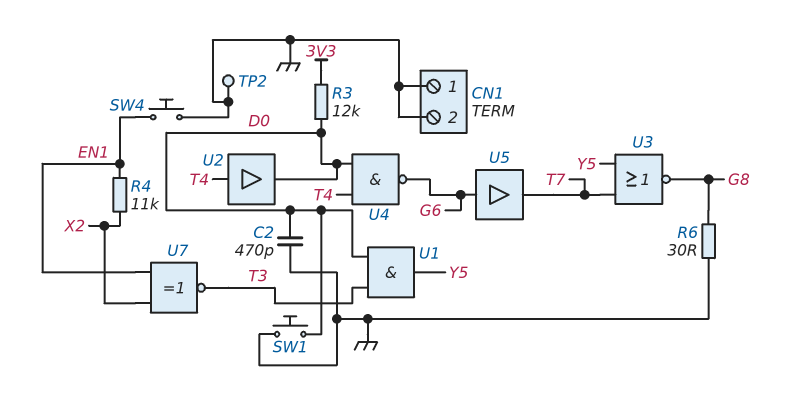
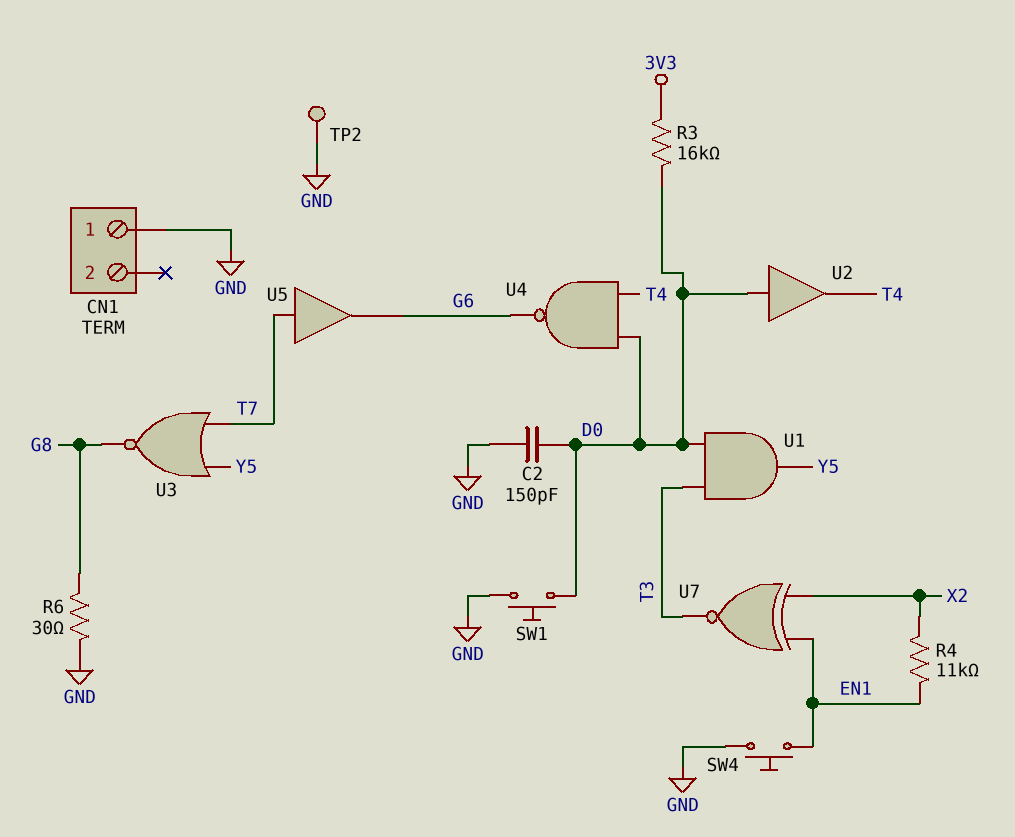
C2: 470pF (D0, GND) -> 150pF (D0, GND)
CN1 pin 2: GND -> none
R3: 12k (3V3, D0) -> 16k (3V3, D0)
U2: buffer (in T4, out D0) -> buffer (in D0, out T4)
U5: buffer (in G6, out T7) -> buffer (in T7, out G6)

